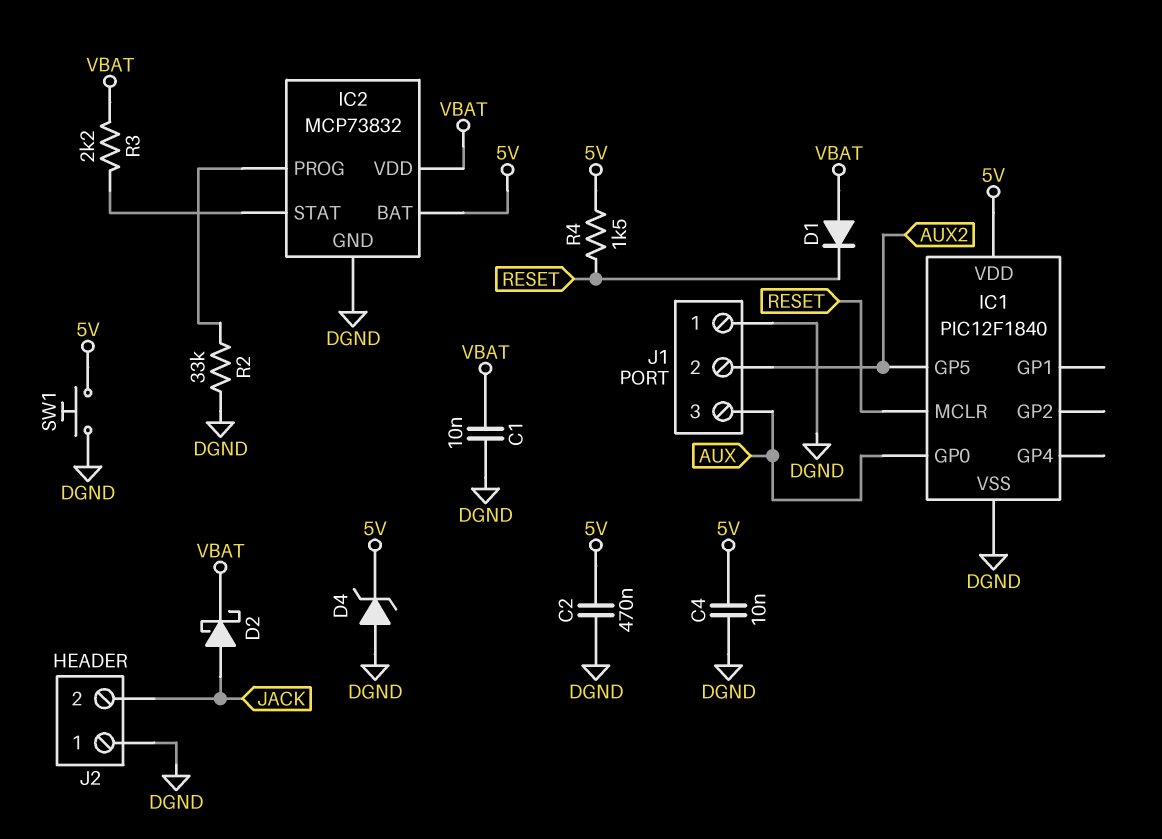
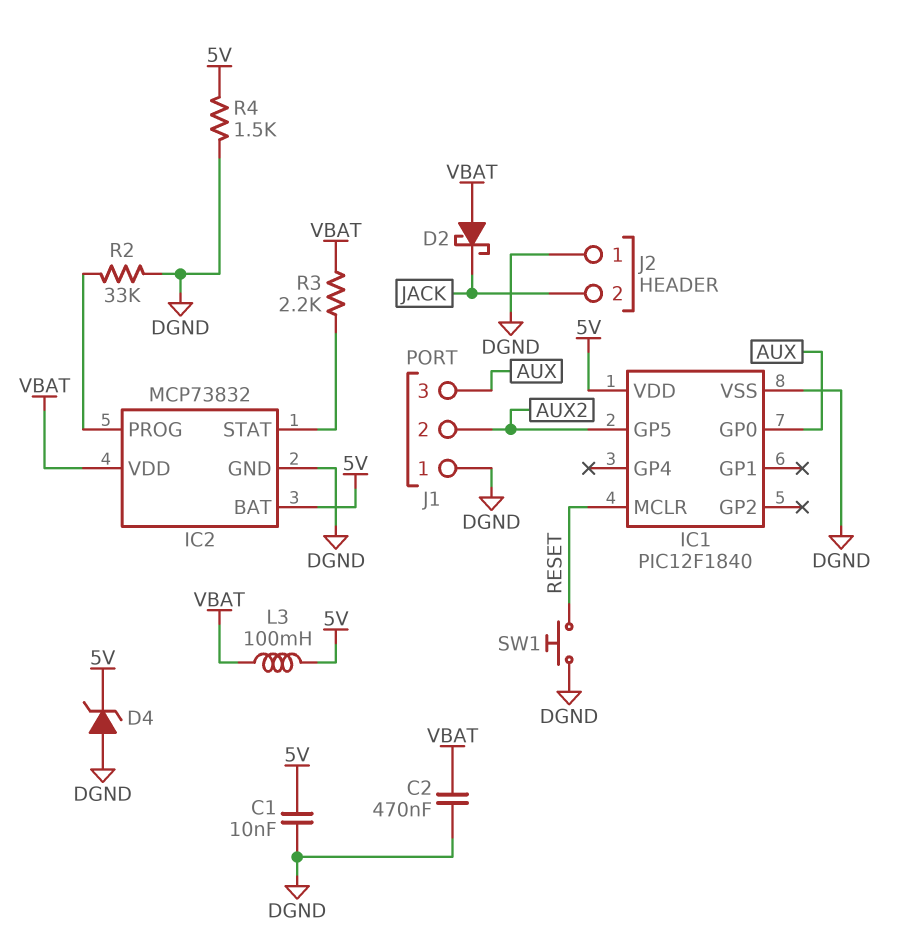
C1: 10nF (DGND, VBAT) -> 10nF (5V, DGND)
C2: 470nF (5V, DGND) -> 470nF (DGND, VBAT)
C4: 10nF (5V, DGND) -> none
D1: diode (A VBAT, K RESET) -> none
D2: schottky (A JACK, K VBAT) -> schottky (A VBAT, K JACK)
L3: none -> 100mH (5V, VBAT)
R4: 1.5k (5V, RESET) -> 1.5k (5V, DGND)
SW1: button (5V, DGND) -> button (DGND, RESET)

